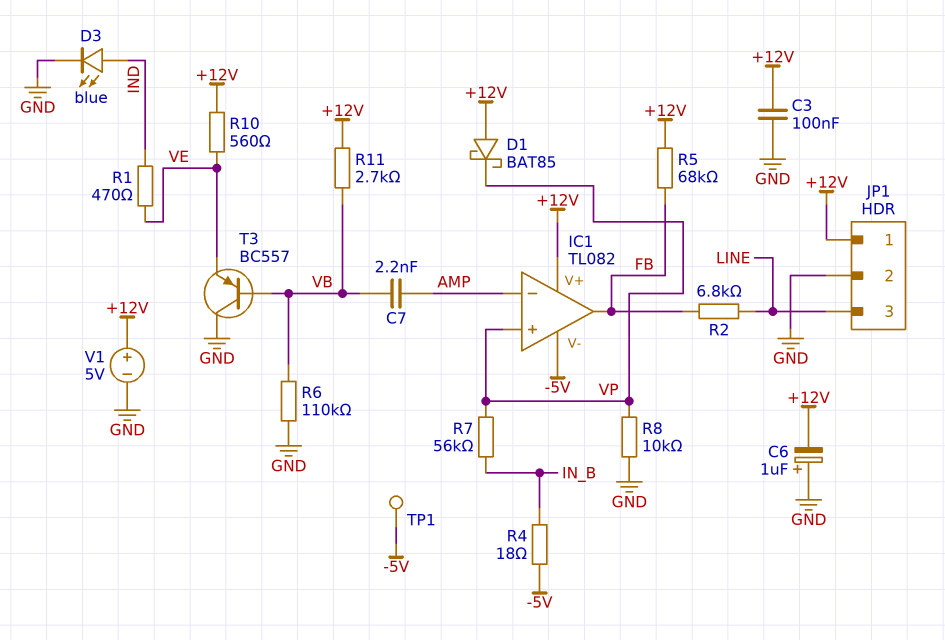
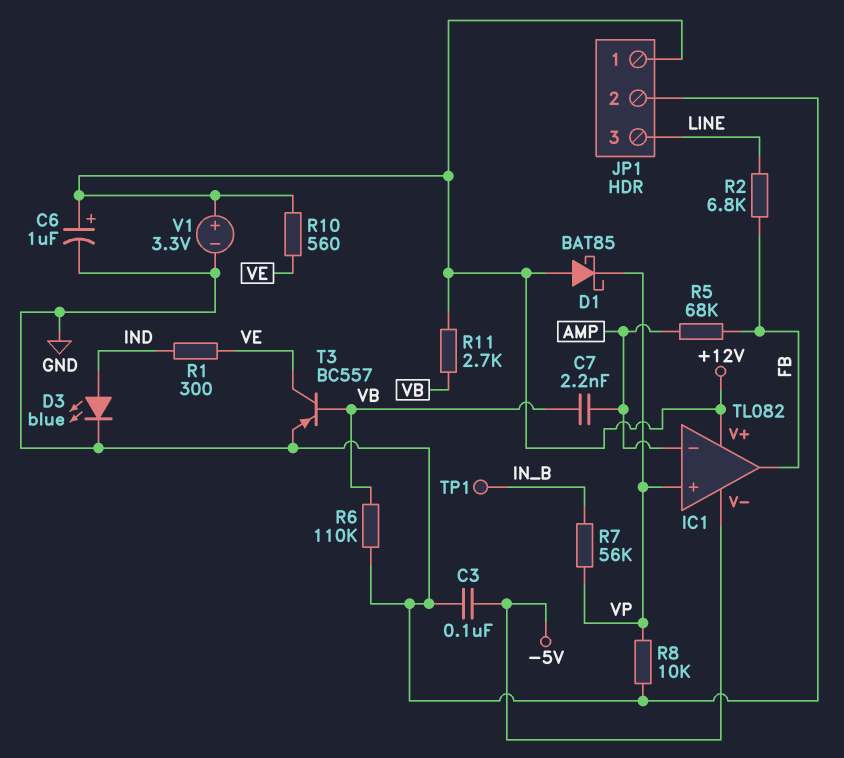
C3: 100nF (+12V, GND) -> 100nF (-5V, GND)
C6: 1uF (plus GND, minus +12V) -> 1uF (plus +12V, minus GND)
R1: 470 (IND, VE) -> 300 (IND, VE)
R4: 18 (-5V, IN_B) -> none
R5: 68k (+12V, FB) -> 68k (AMP, FB)
T3: PNP BC557 (B VB, C GND, E VE) -> PNP BC557 (B VB, C VE, E GND)
TP1: test point (-5V) -> test point (IN_B)
V1: 5V (plus +12V, minus GND) -> 3.3V (plus +12V, minus GND)

